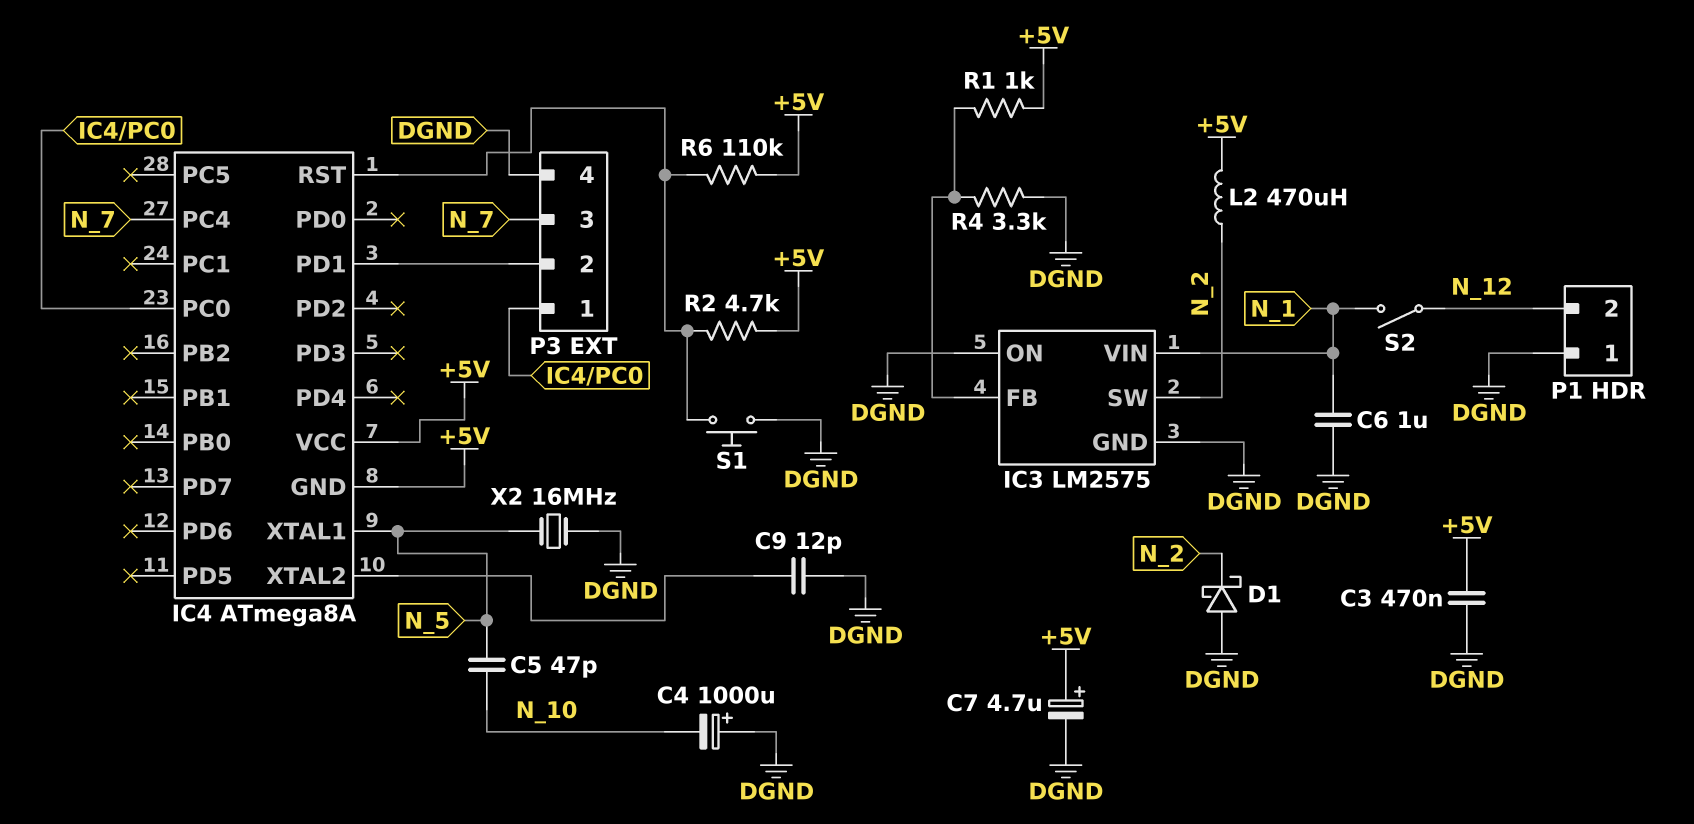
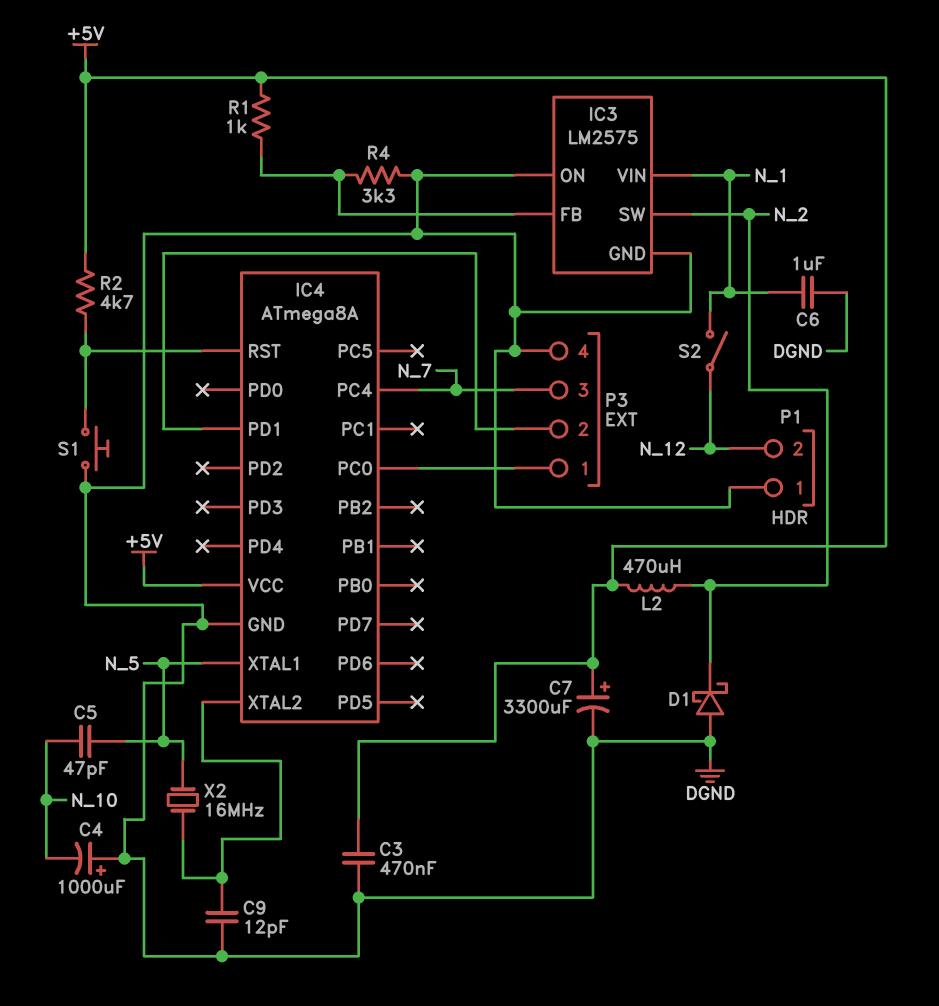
C7: 4.7uF (plus +5V, minus DGND) -> 3300uF (plus +5V, minus DGND)
IC4 pin GND: +5V -> DGND
R6: 110k (+5V, IC4/RST) -> none
X2: 16MHz (DGND, N_5) -> 16MHz (IC4/XTAL2, N_5)

